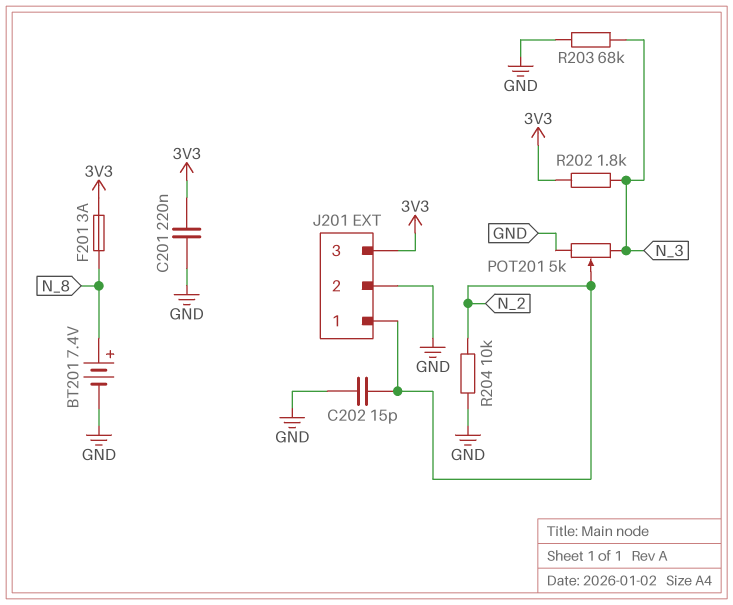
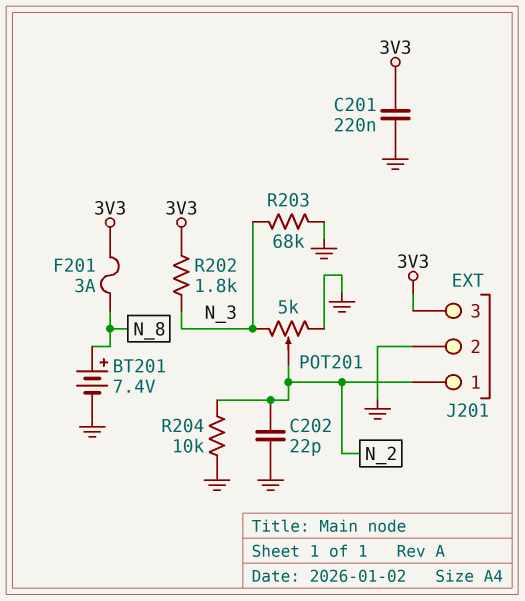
C202: 15pF (GND, N_2) -> 22pF (GND, N_2)

